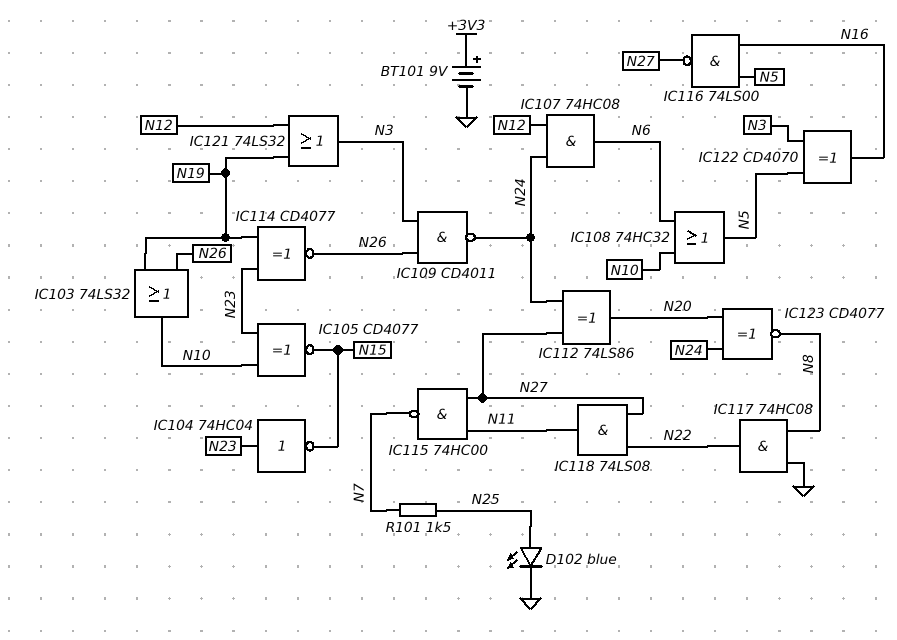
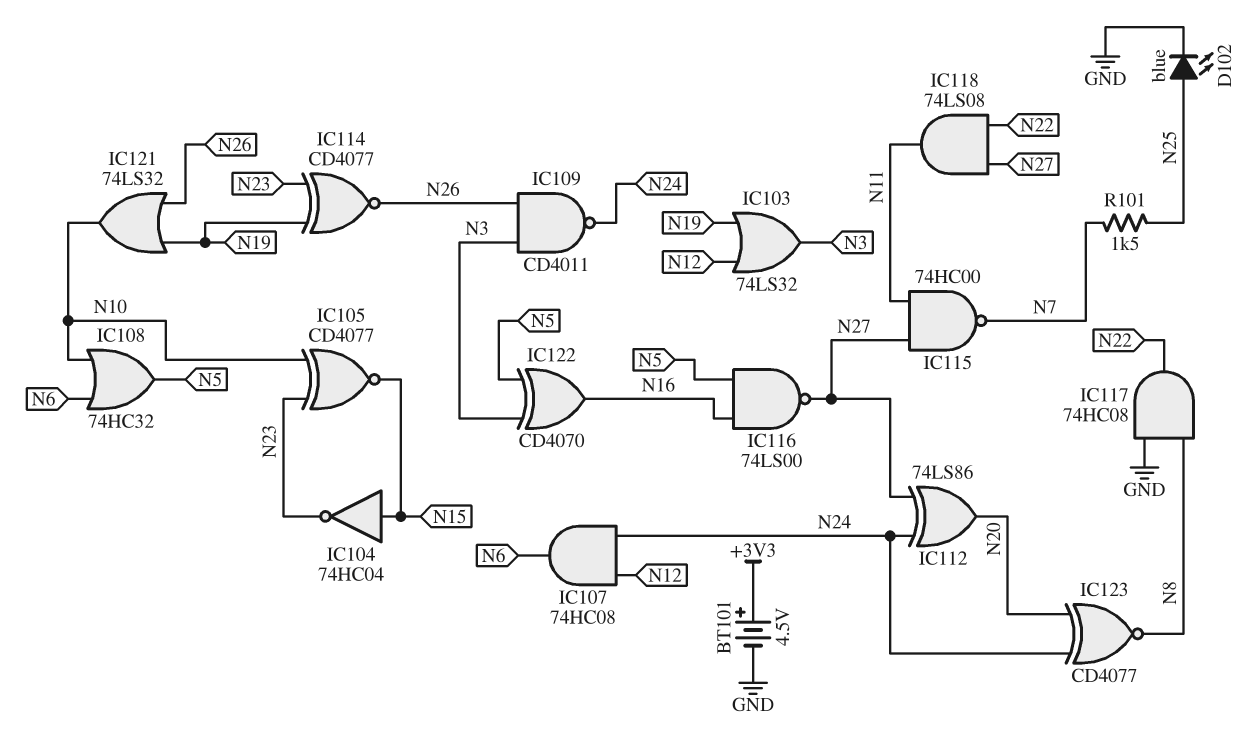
BT101: 9V (plus +3V3, minus GND) -> 4.5V (plus +3V3, minus GND)
IC103: OR 74LS32 (in N19, in N26, out N10) -> OR 74LS32 (in N12, in N19, out N3)
IC104: NOT 74HC04 (in N23, out N15) -> NOT 74HC04 (in N15, out N23)
IC121: OR 74LS32 (in N12, in N19, out N3) -> OR 74LS32 (in N19, in N26, out N10)

